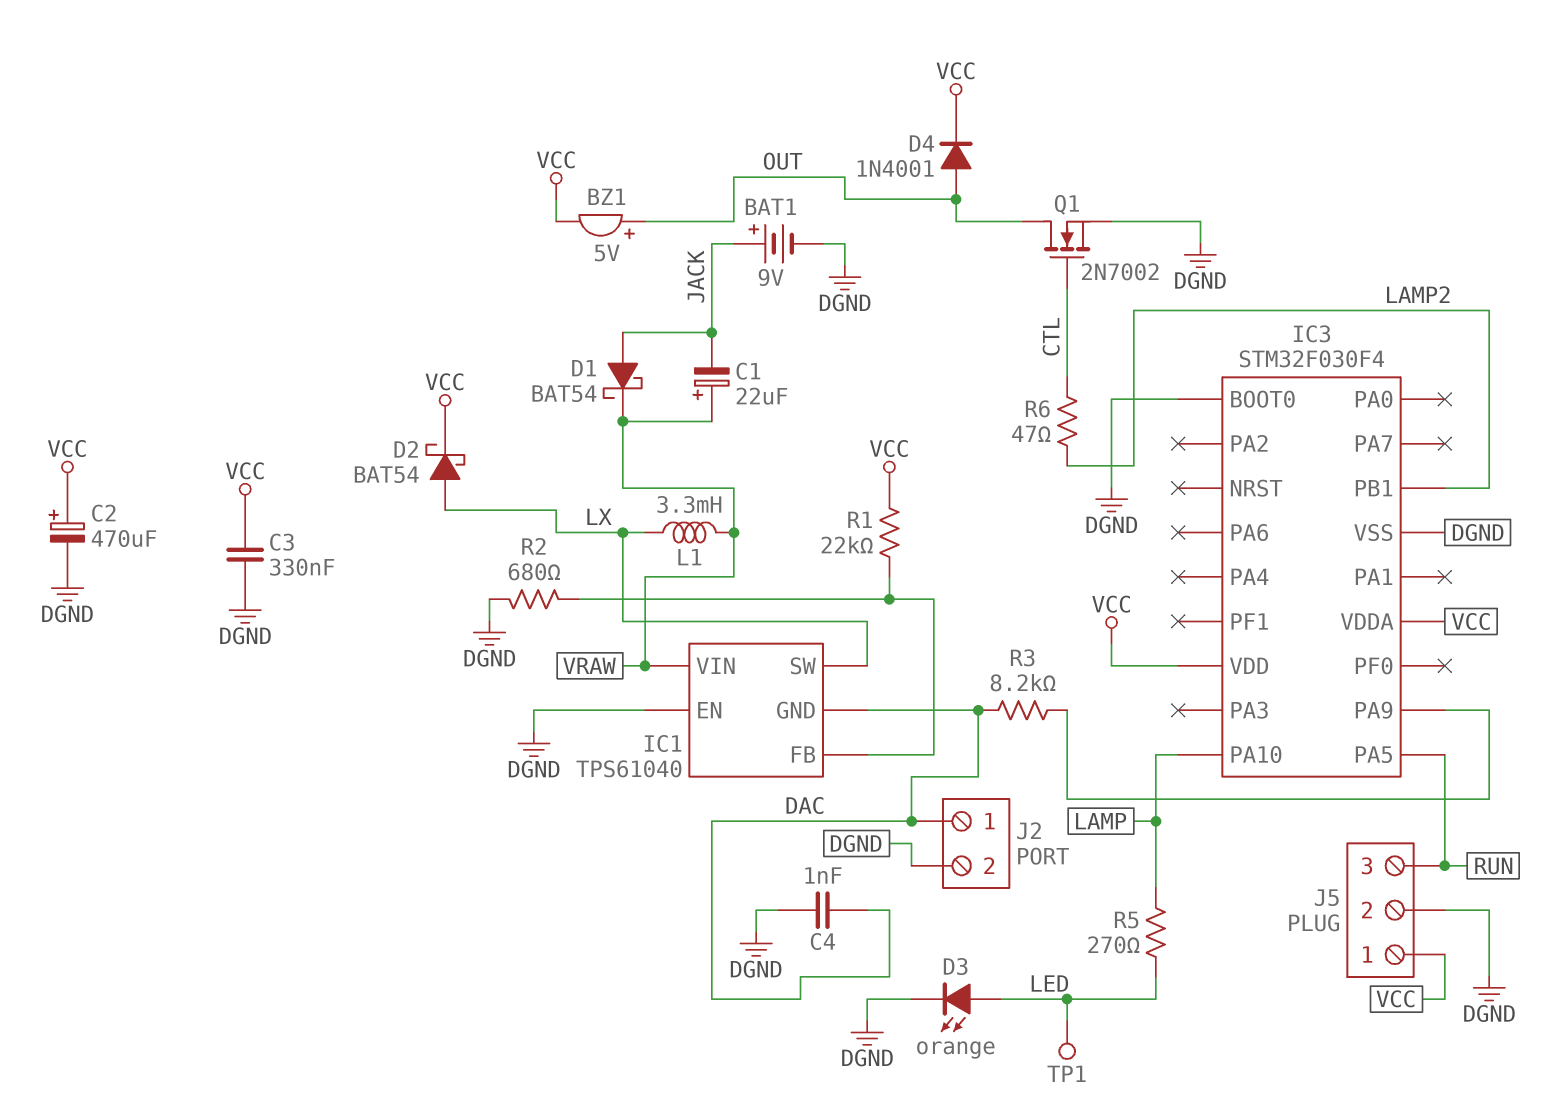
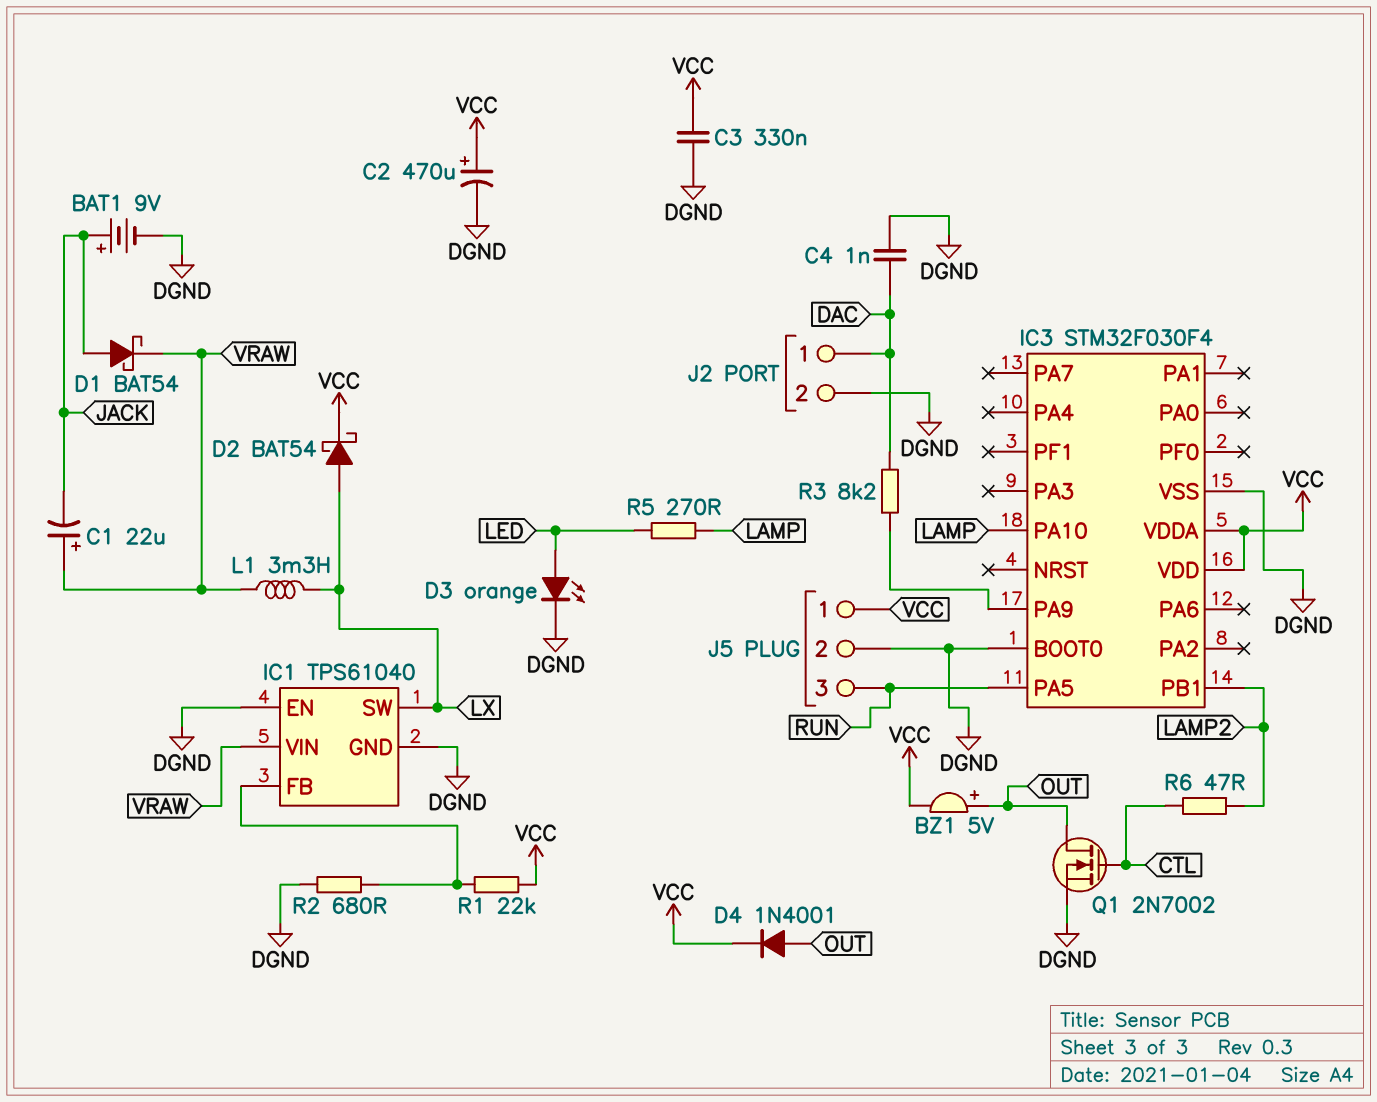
IC1 pin GND: DAC -> DGND
TP1: test point (LED) -> none

